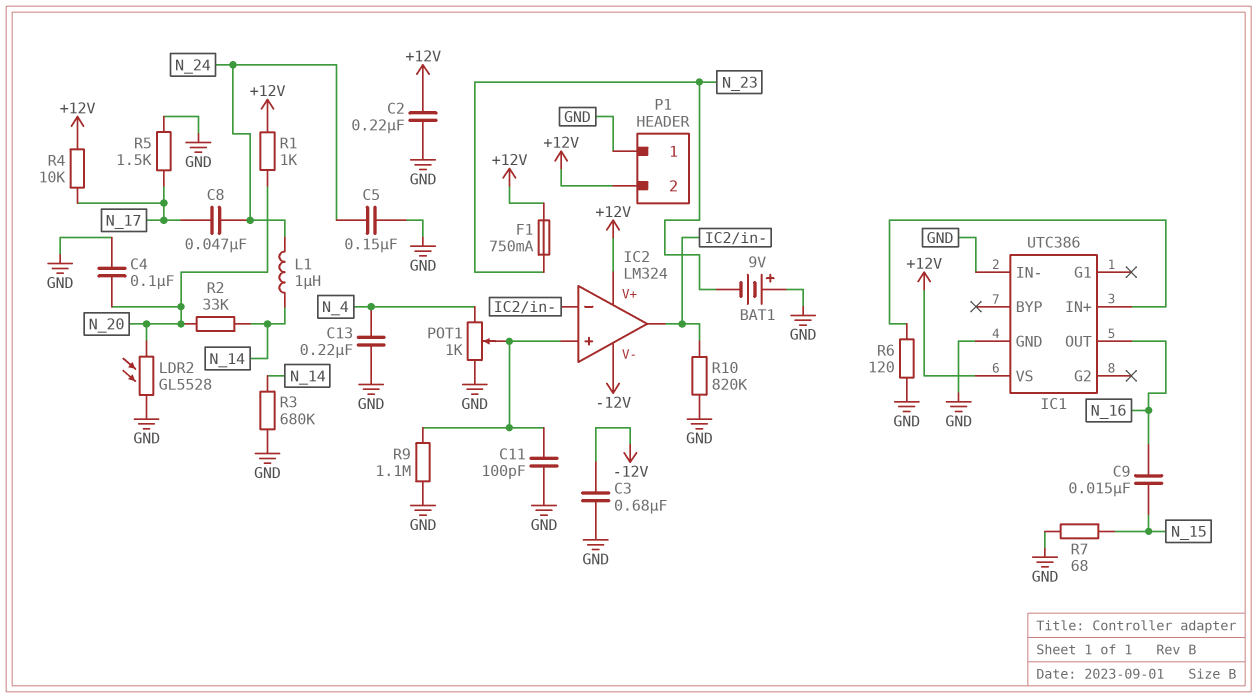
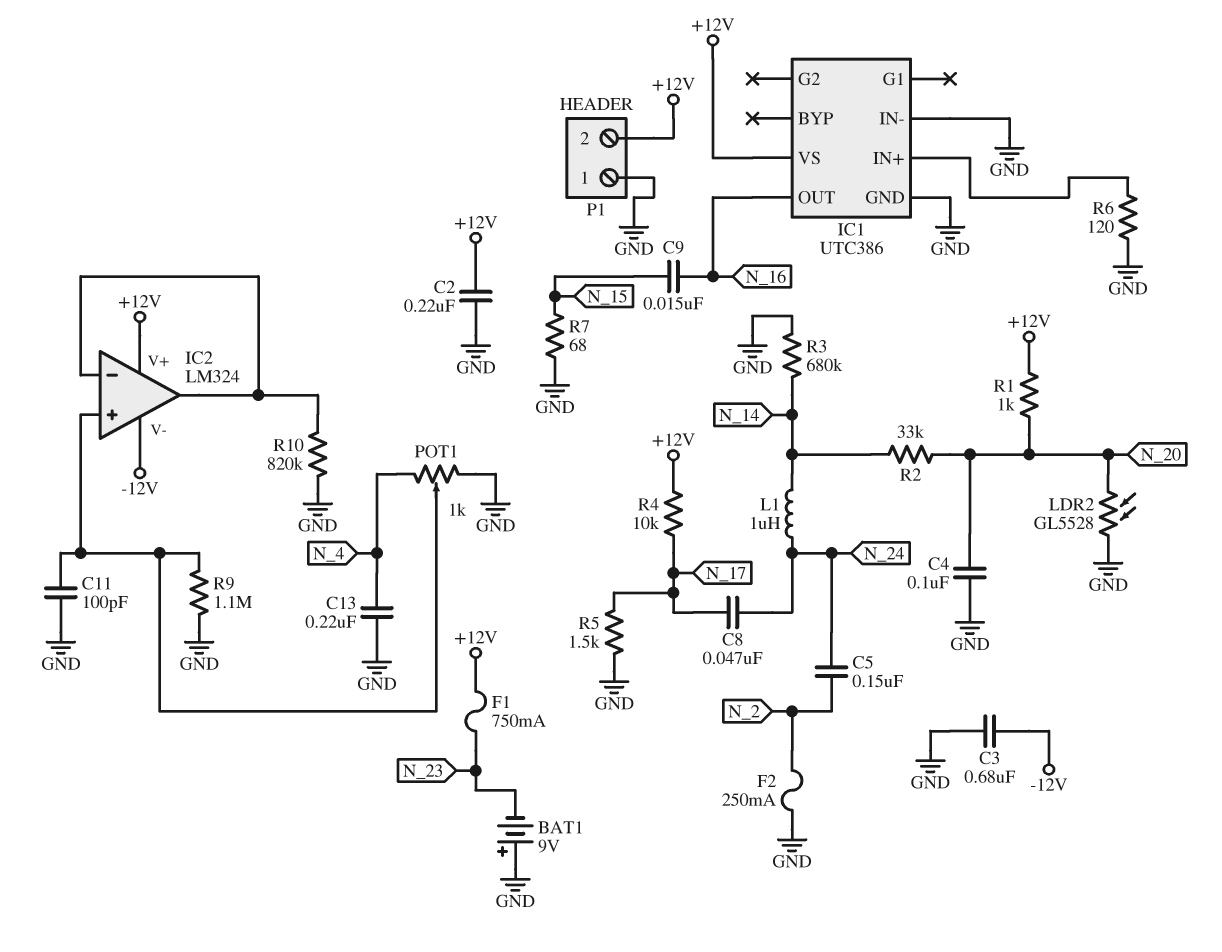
C5: 150nF (GND, N_24) -> 150nF (N_2, N_24)
F2: none -> 250mA (GND, N_2)

